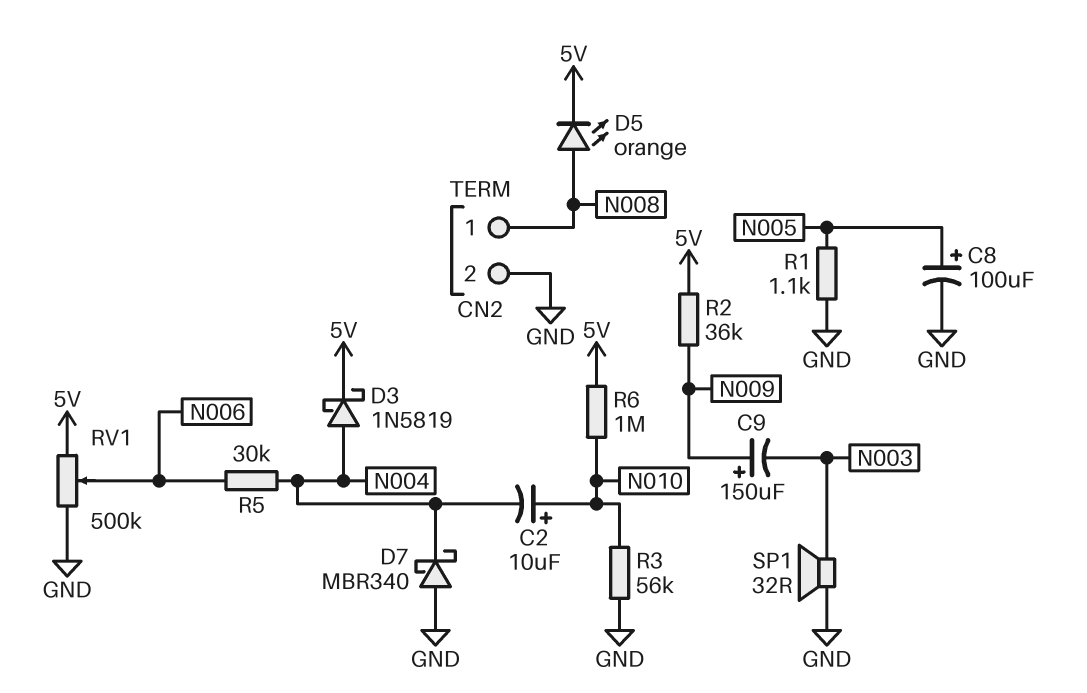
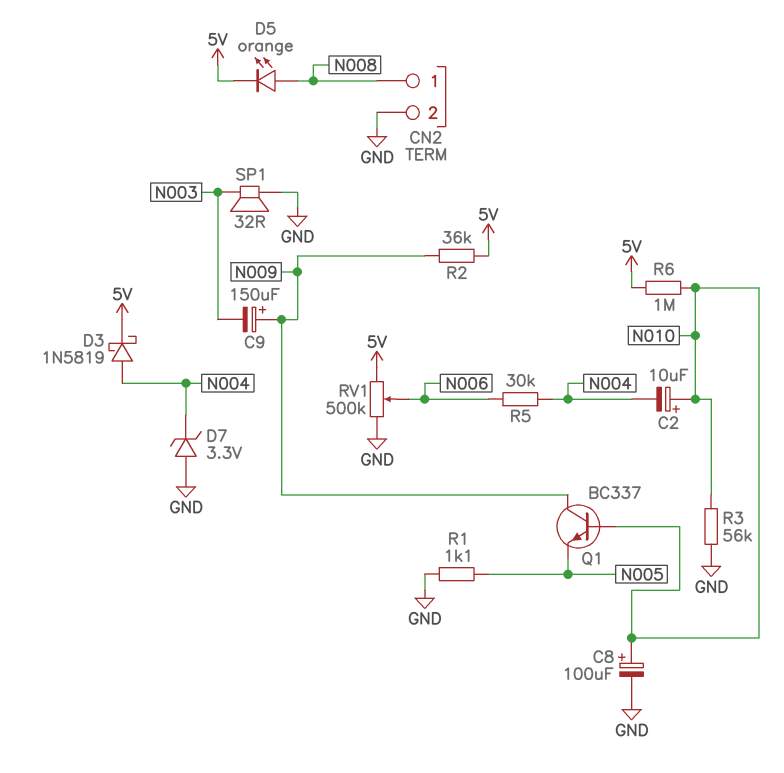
C8: 100uF (plus N005, minus GND) -> 100uF (plus N010, minus GND)
D7: schottky MBR340 (A GND, K N004) -> zener 3.3V (A GND, K N004)
Q1: none -> NPN BC337 (B N010, C N009, E N005)

